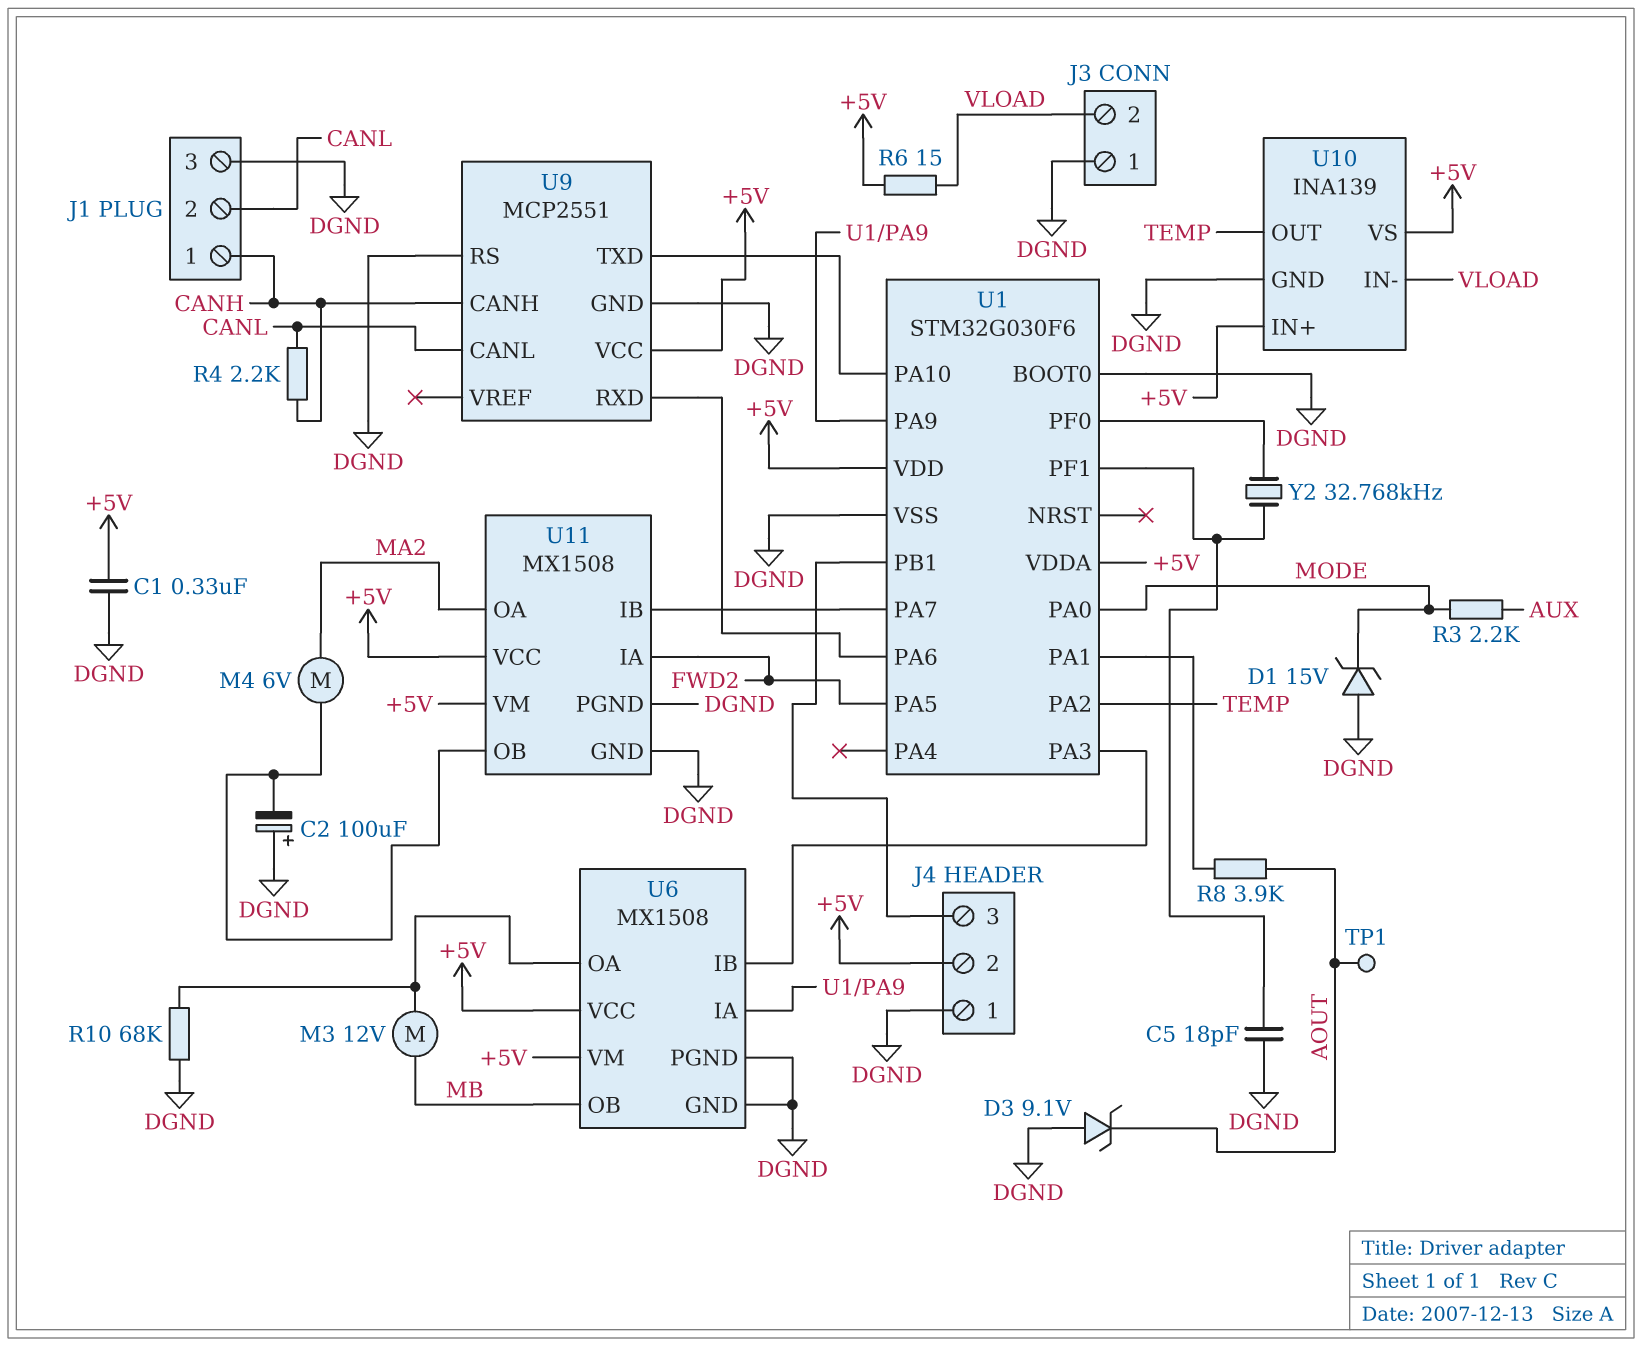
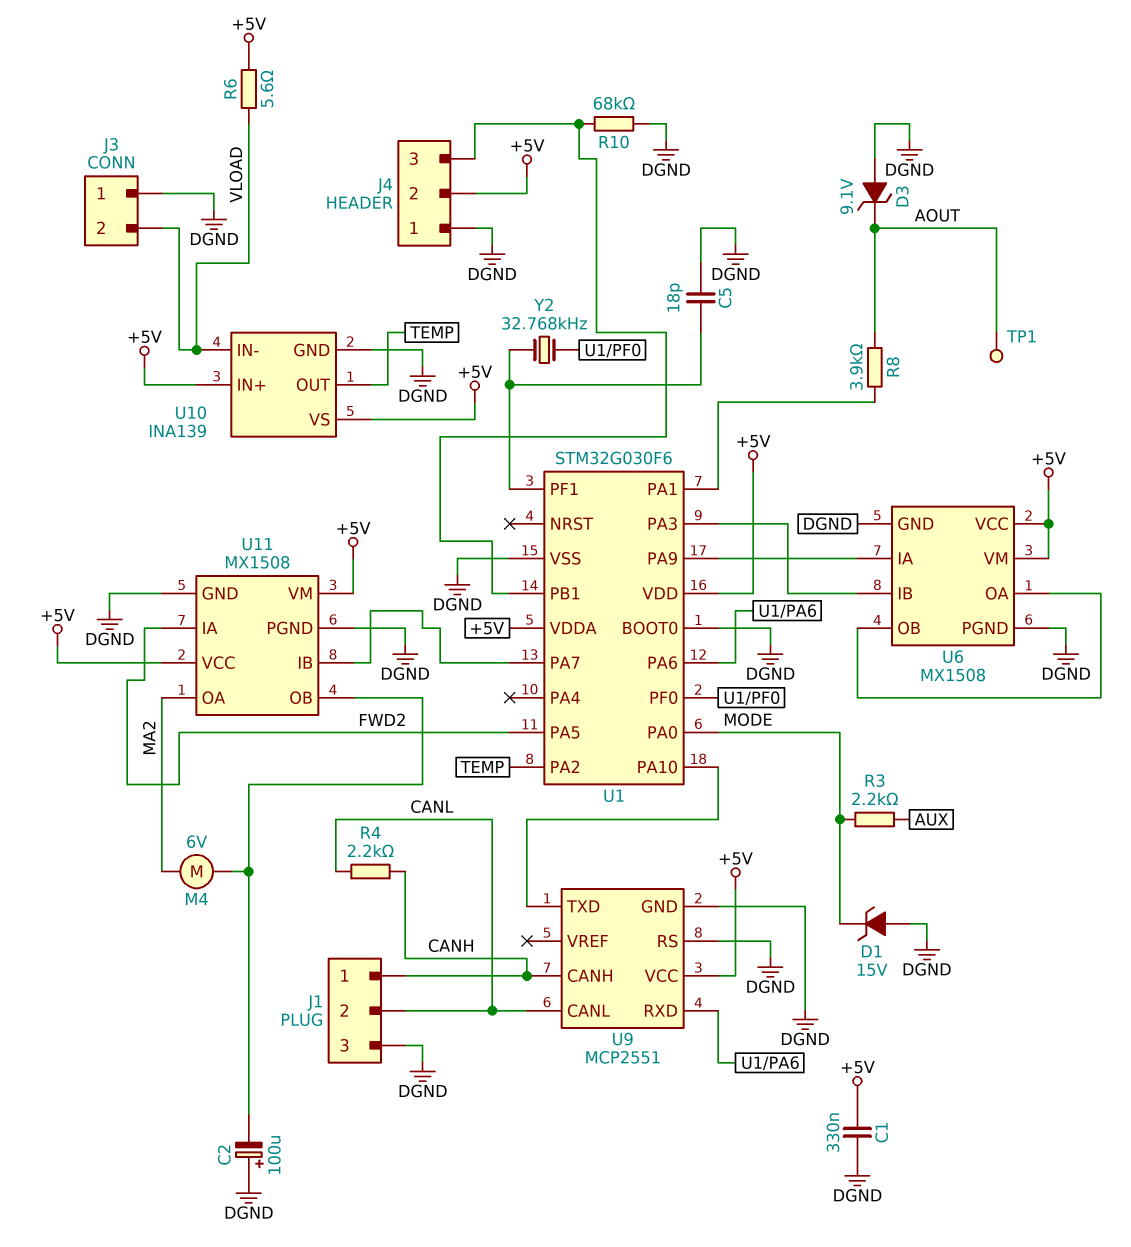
M3: motor 12V (MB, U6/OA) -> none
R6: 15 (+5V, VLOAD) -> 5.6 (+5V, VLOAD)
R10: 68k (DGND, U6/OA) -> 68k (DGND, J4/3)
U6 pin OB: MB -> U6/OA

